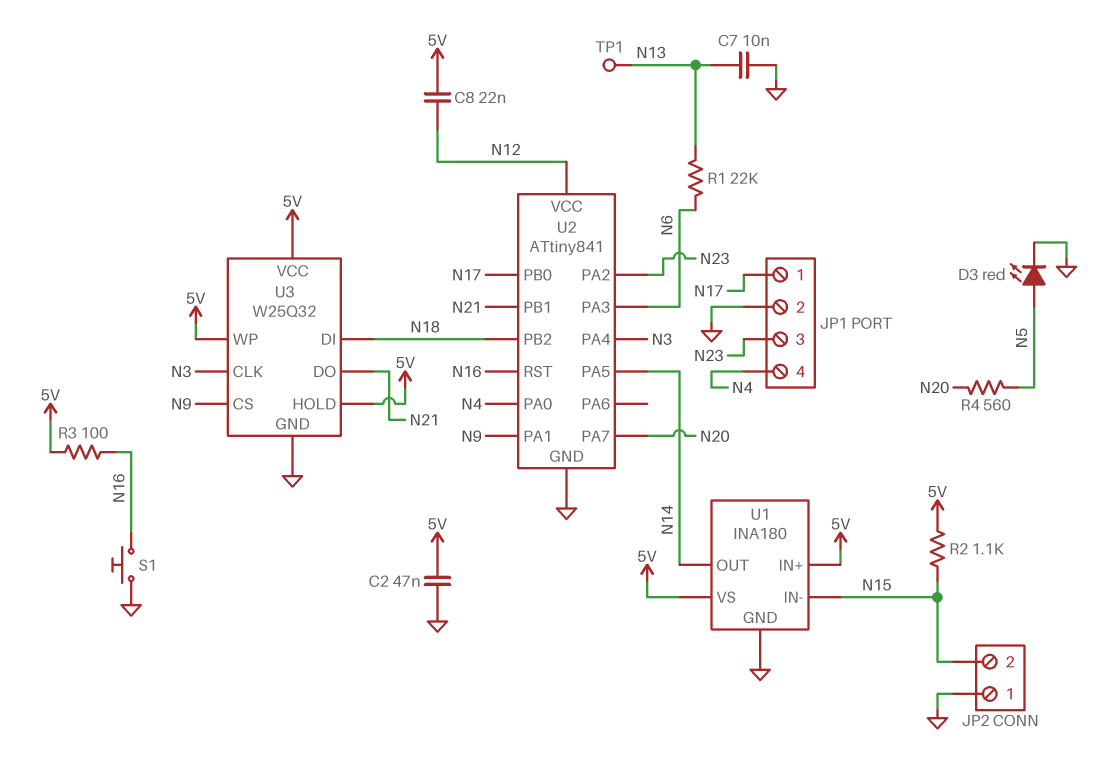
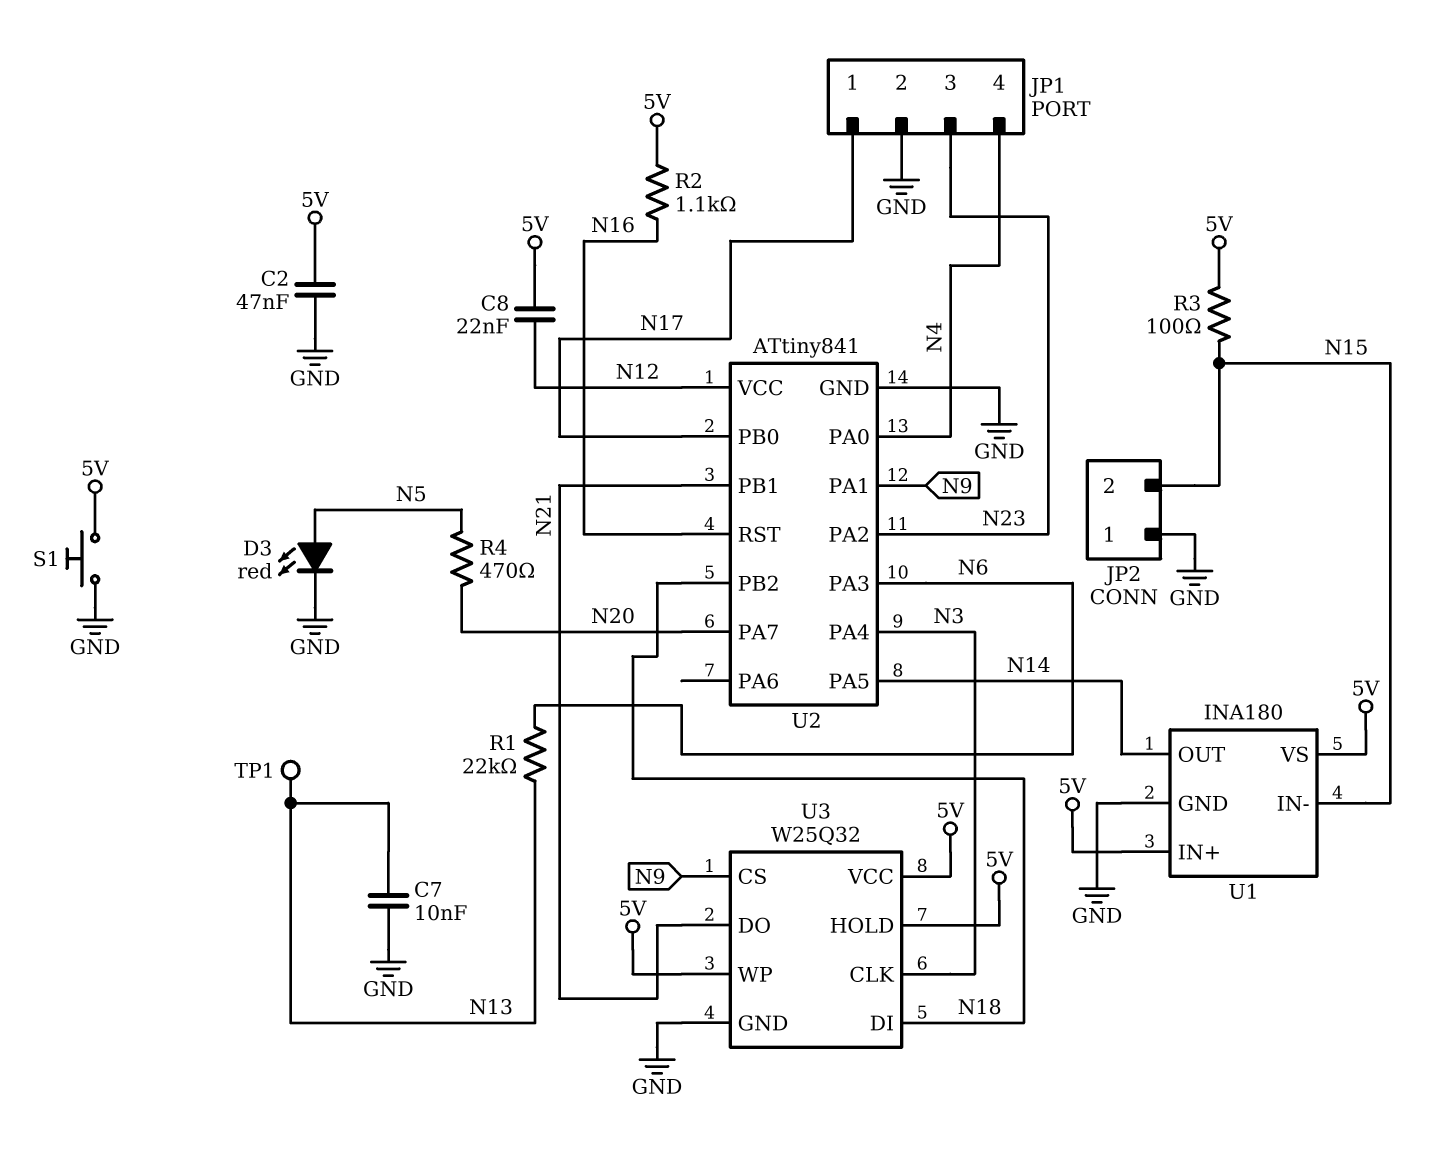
R2: 1.1k (5V, N15) -> 1.1k (5V, N16)
R3: 100 (5V, N16) -> 100 (5V, N15)
R4: 560 (N5, N20) -> 470 (N5, N20)
S1: button (GND, N16) -> button (5V, GND)

